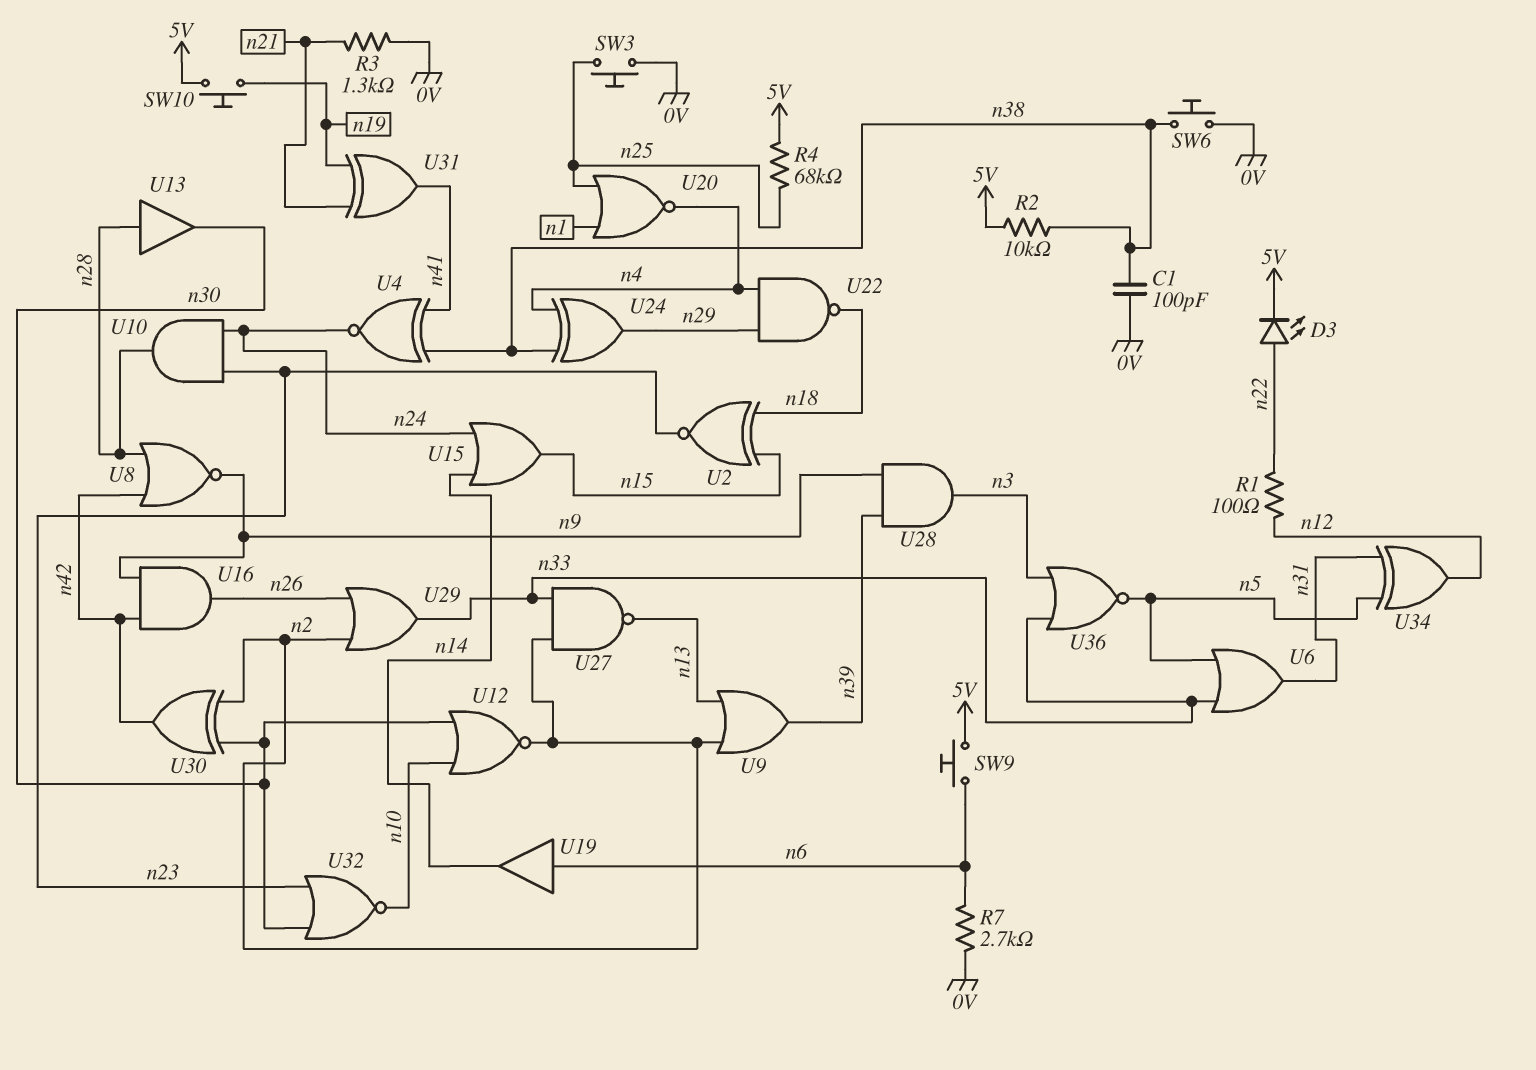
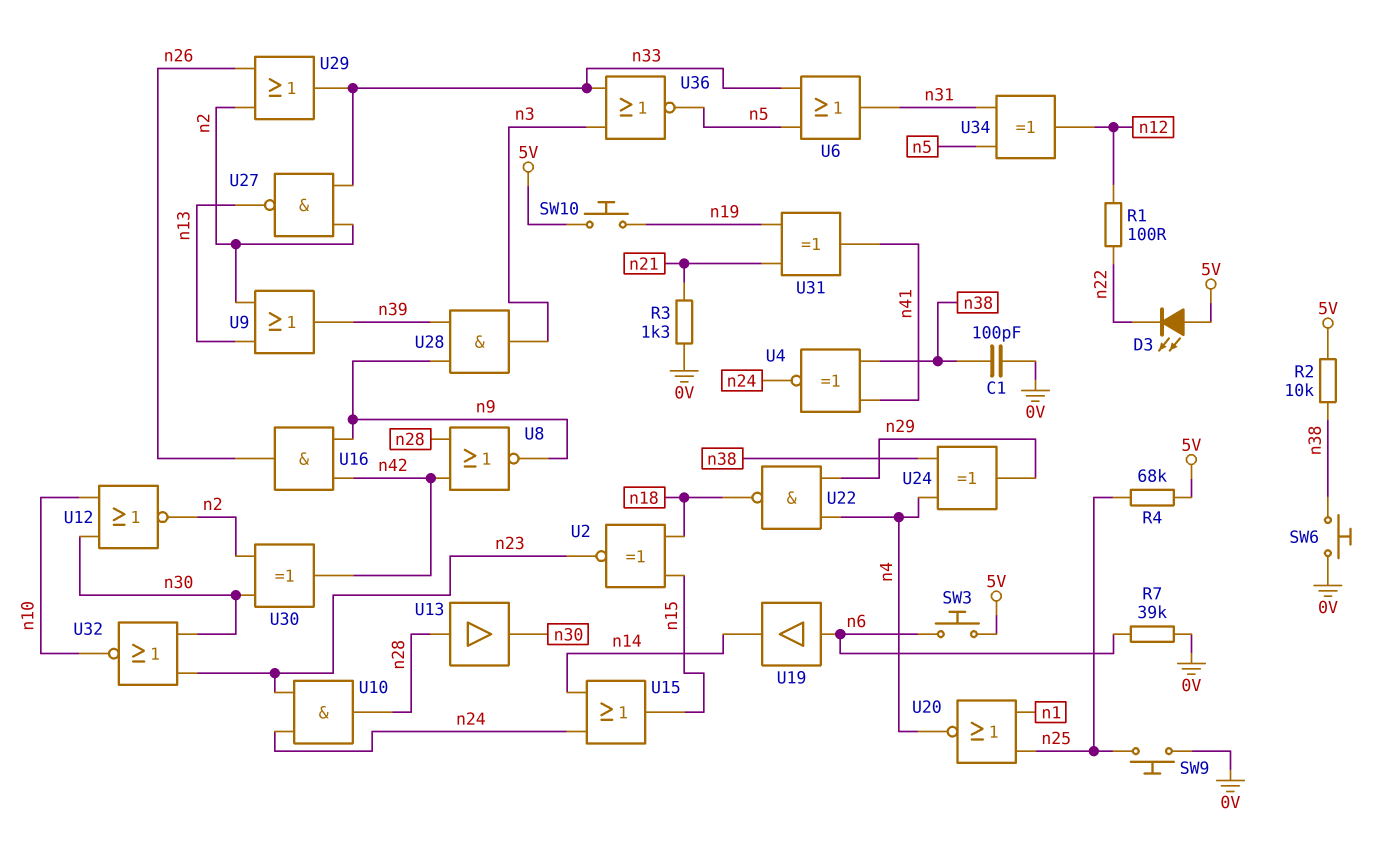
D3: LED (A n22, K 5V) -> LED (A 5V, K n22)
R7: 2.7k (0V, n6) -> 39k (0V, n6)
SW3: button (0V, n25) -> button (5V, n6)
SW9: button (5V, n6) -> button (0V, n25)

